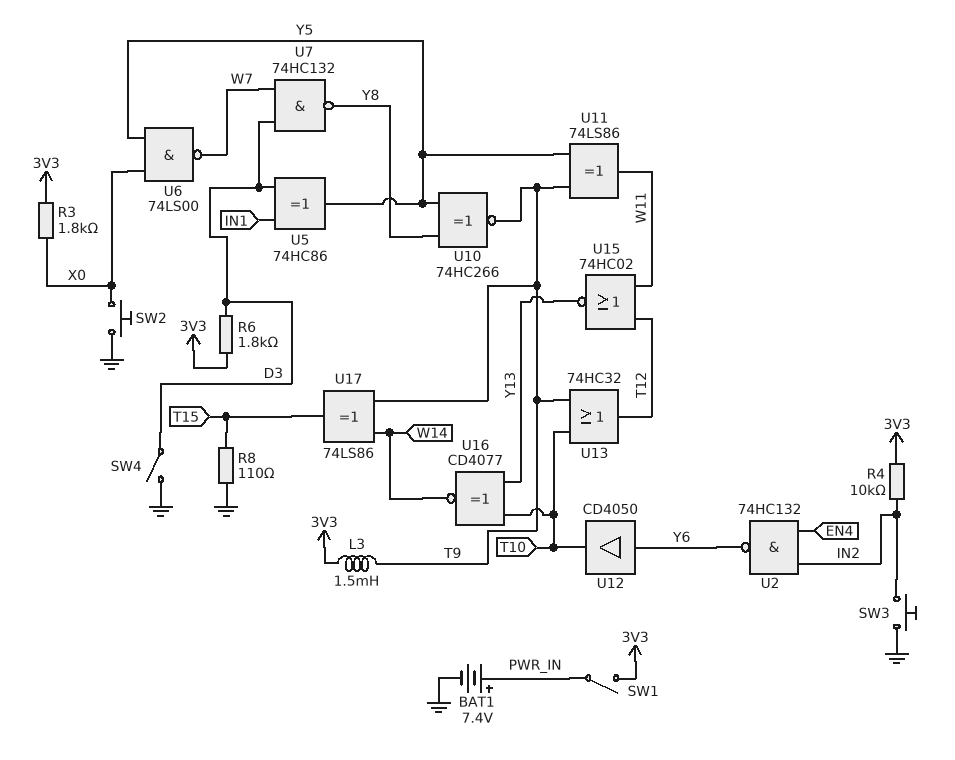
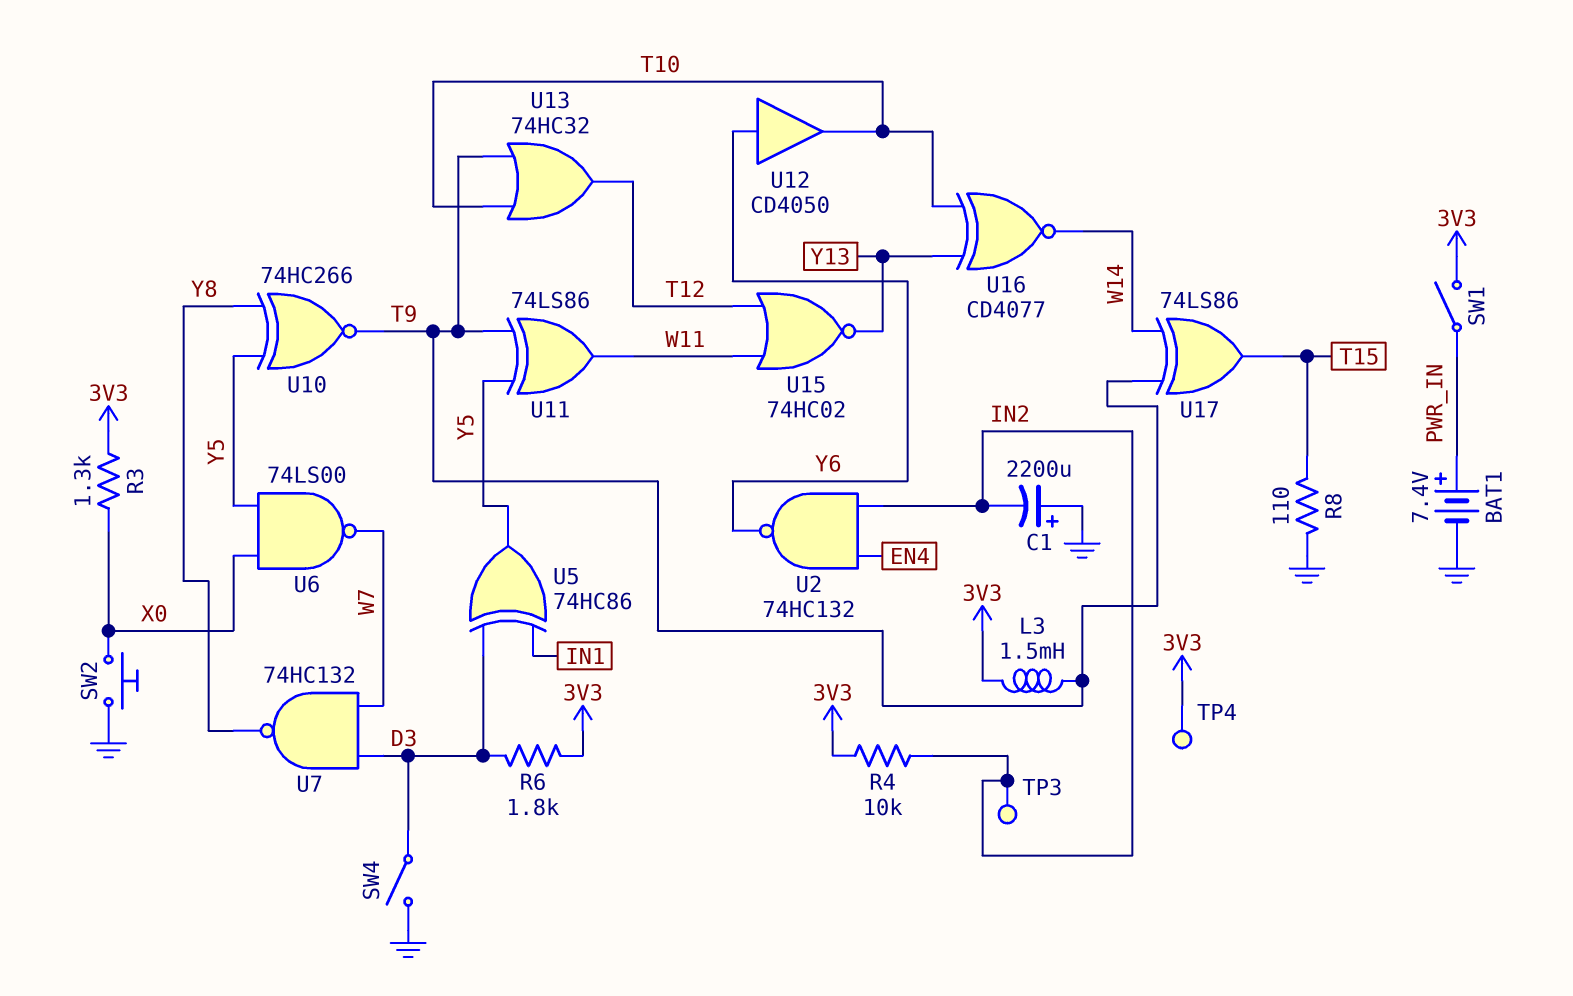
C1: none -> 2200uF (plus GND, minus IN2)
R3: 1.8k (3V3, X0) -> 1.3k (3V3, X0)
SW3: button (GND, IN2) -> none
TP3: none -> test point (IN2)
TP4: none -> test point (3V3)

